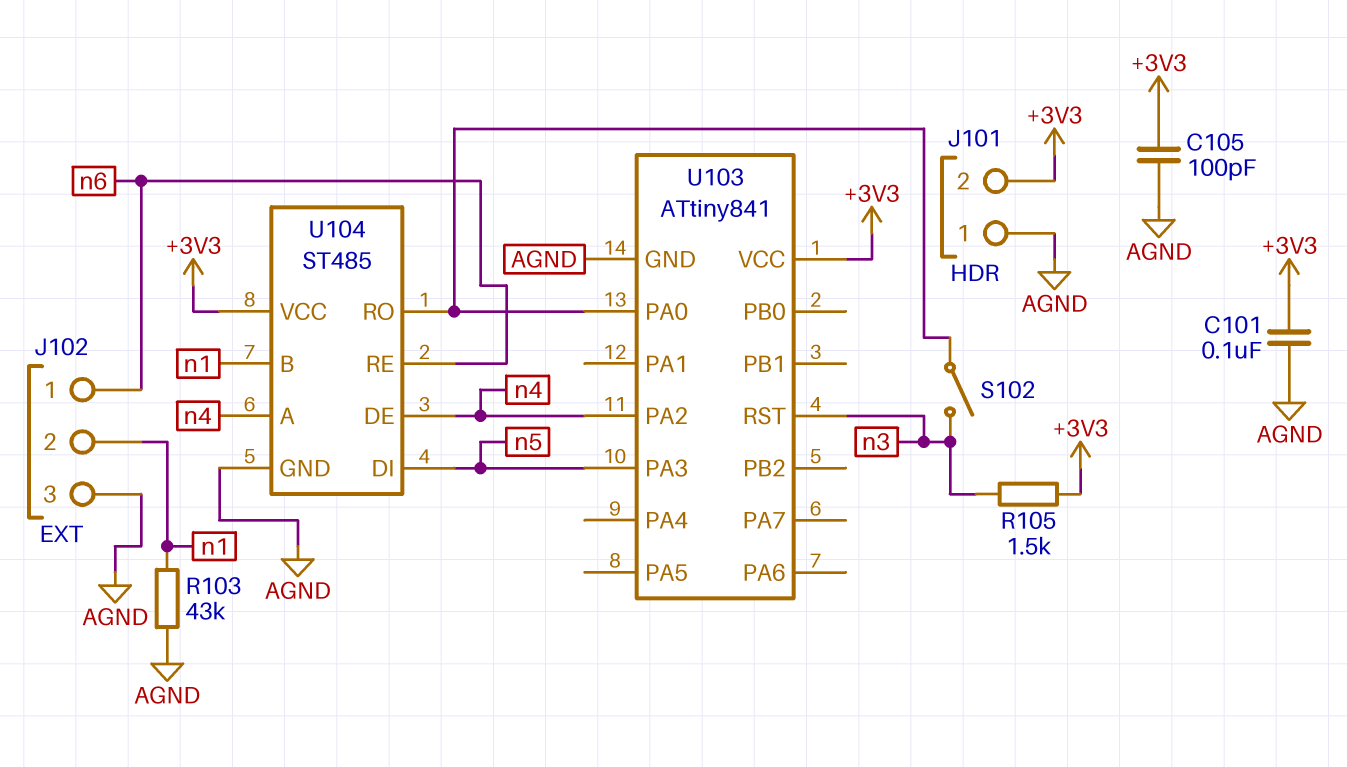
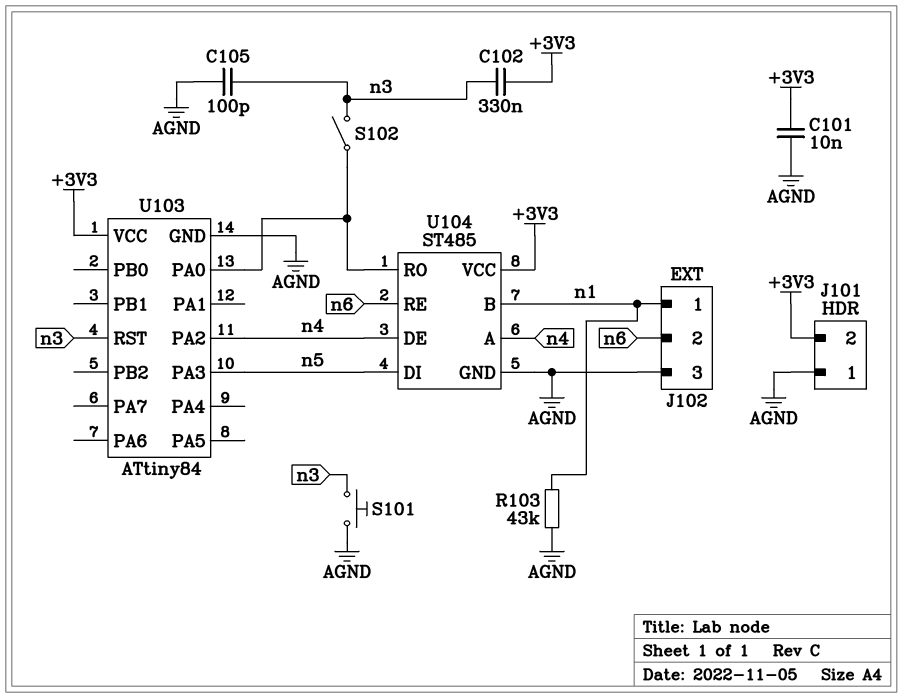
C101: 100nF (+3V3, AGND) -> 10nF (+3V3, AGND)
C102: none -> 330nF (+3V3, n3)
C105: 100pF (+3V3, AGND) -> 100pF (AGND, n3)
J102 pin 1: n6 -> n1
J102 pin 2: n1 -> n6
R105: 1.5k (+3V3, n3) -> none
S101: none -> button (AGND, n3)
U103: ATtiny841 -> ATtiny84

